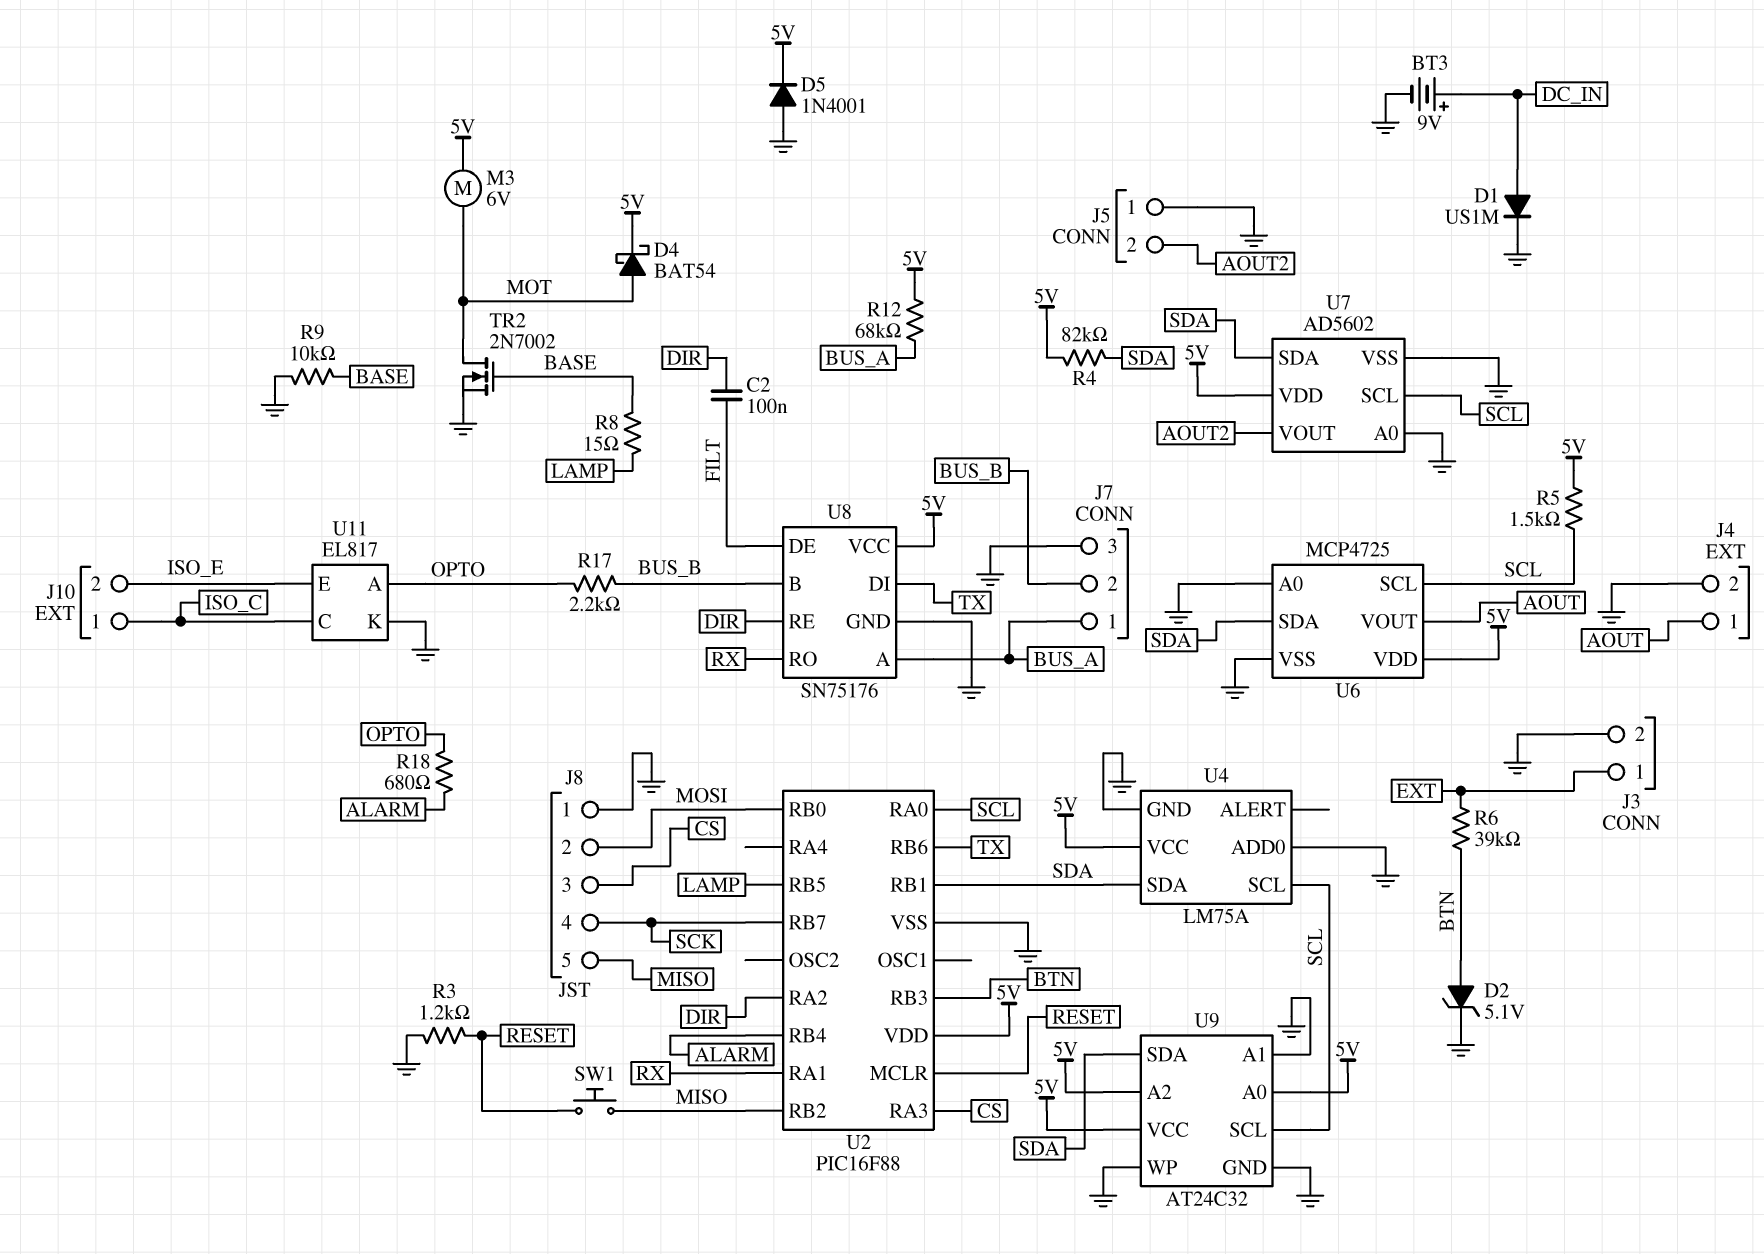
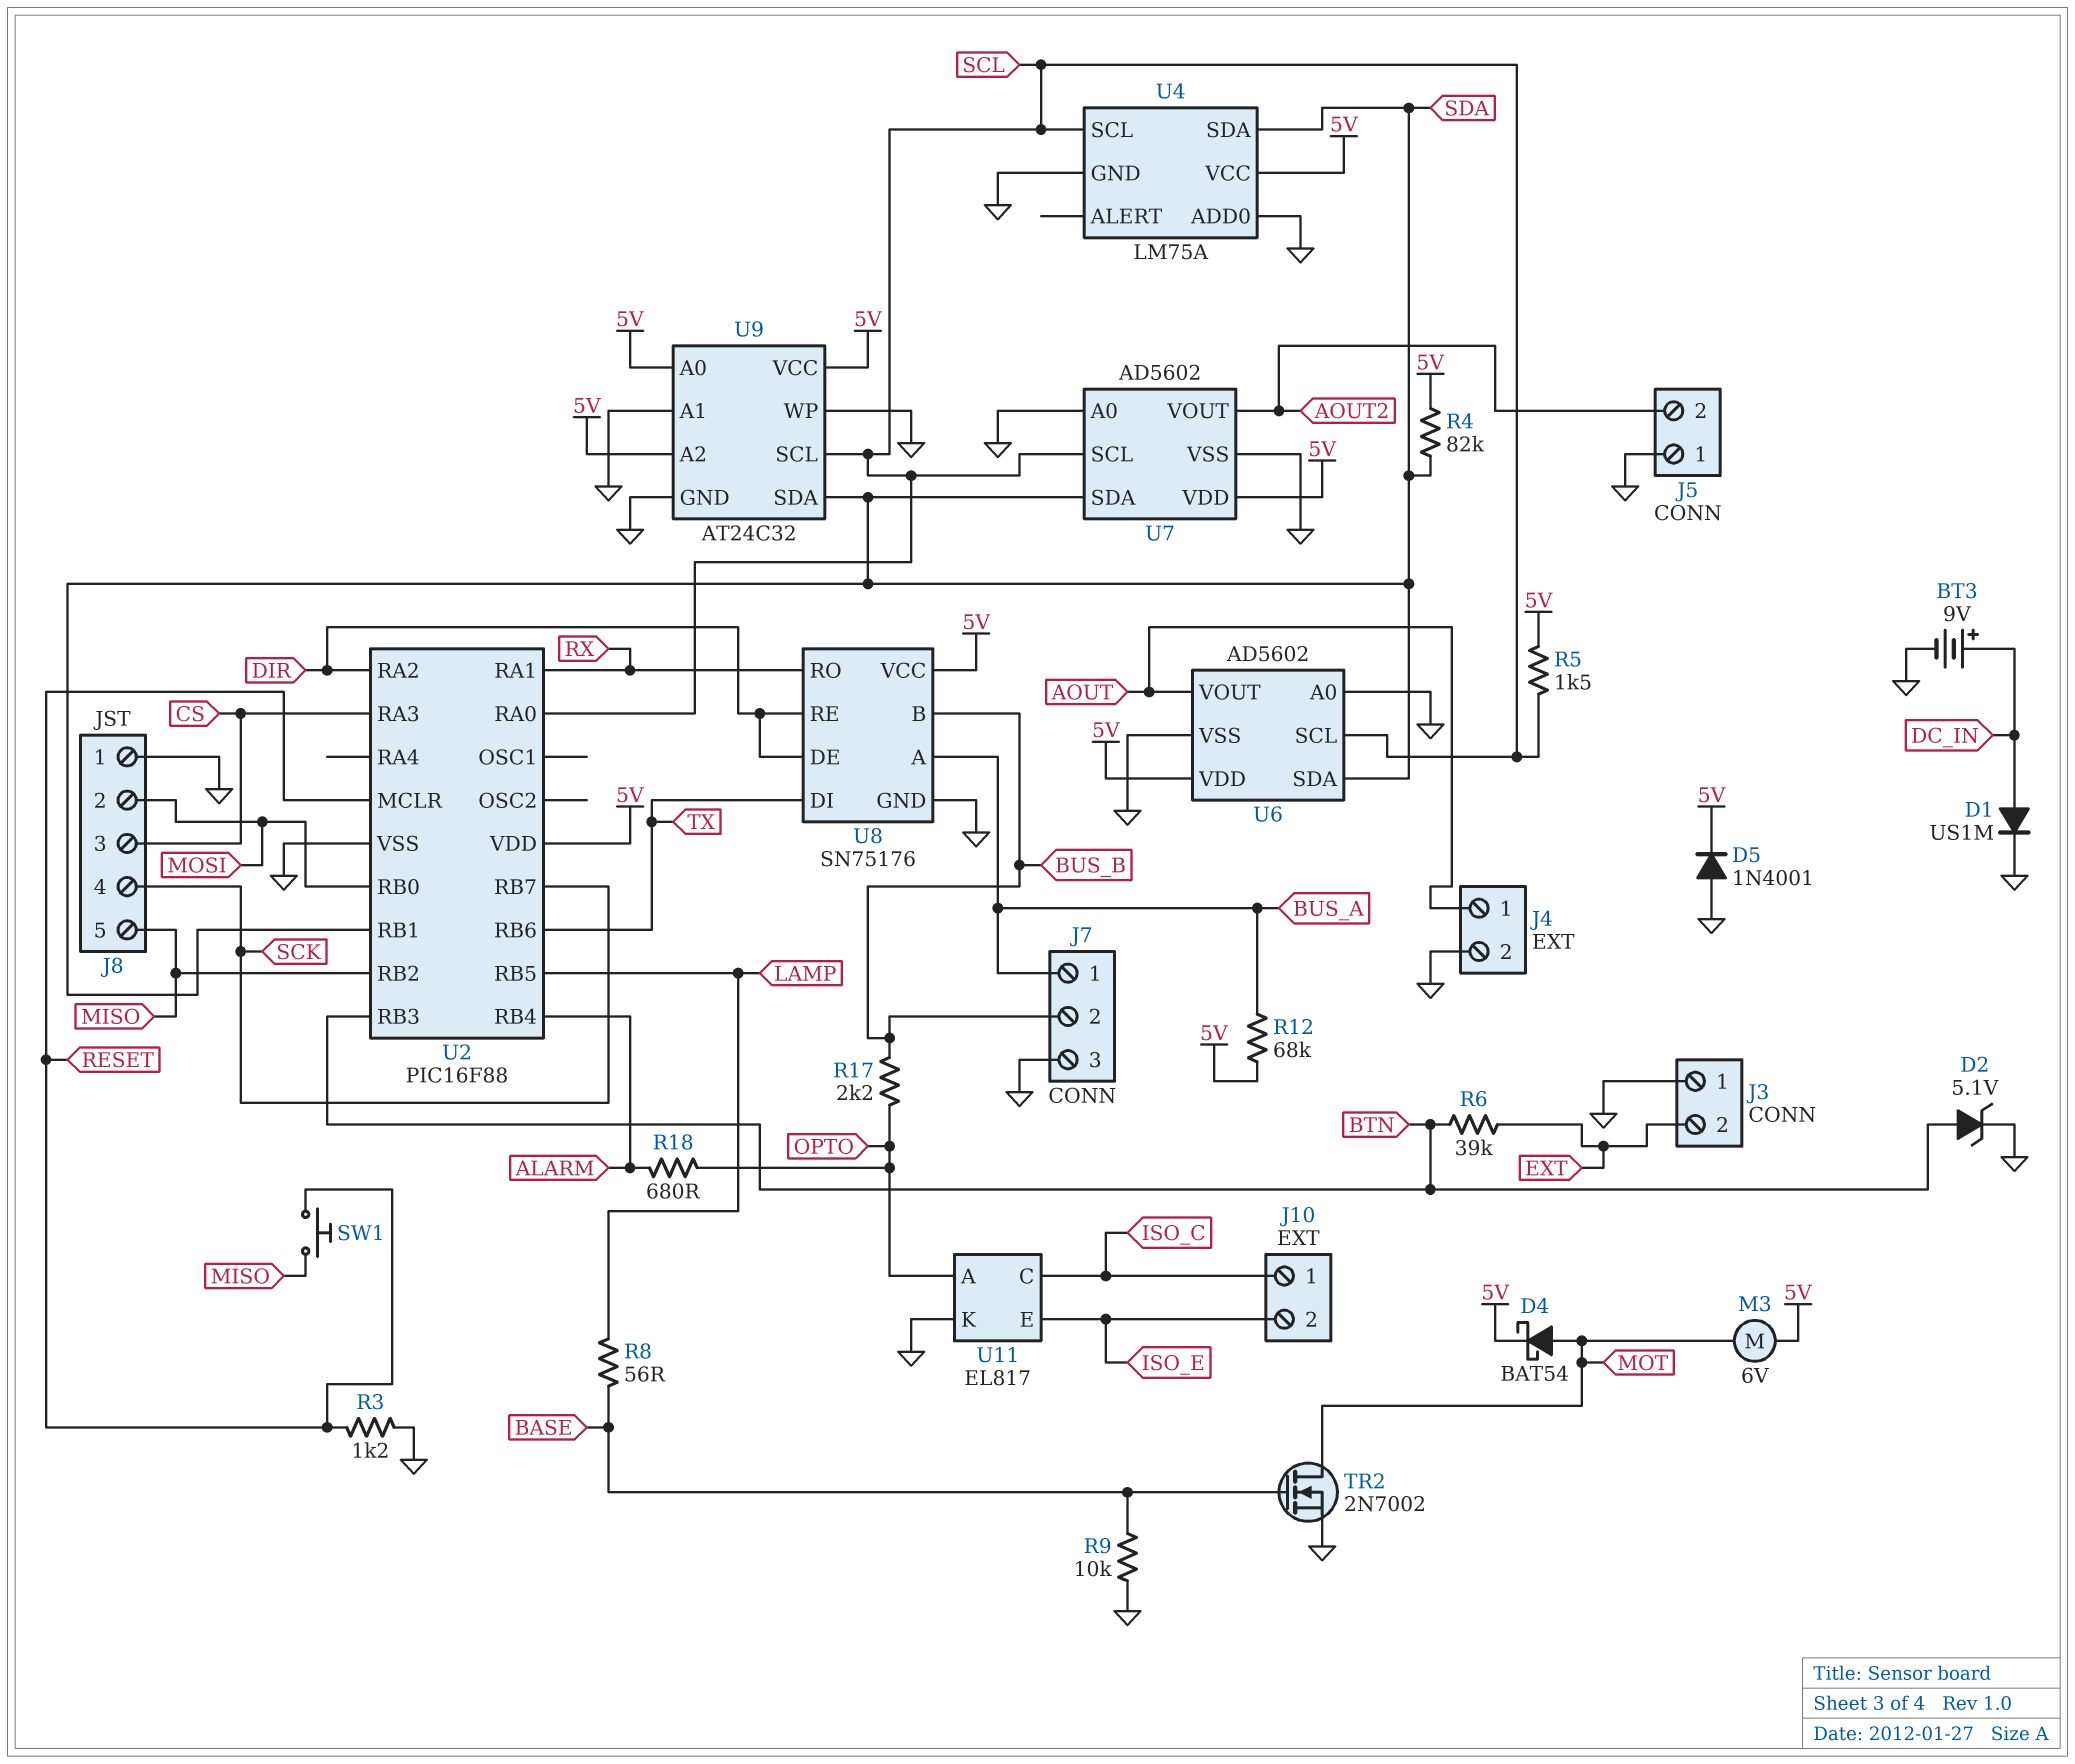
C2: 100nF (DIR, FILT) -> none
J3 pin 1: EXT -> GND
J3 pin 2: GND -> EXT
R8: 15 (BASE, LAMP) -> 56 (BASE, LAMP)
U6: MCP4725 -> AD5602
U8 pin DE: FILT -> DIR

